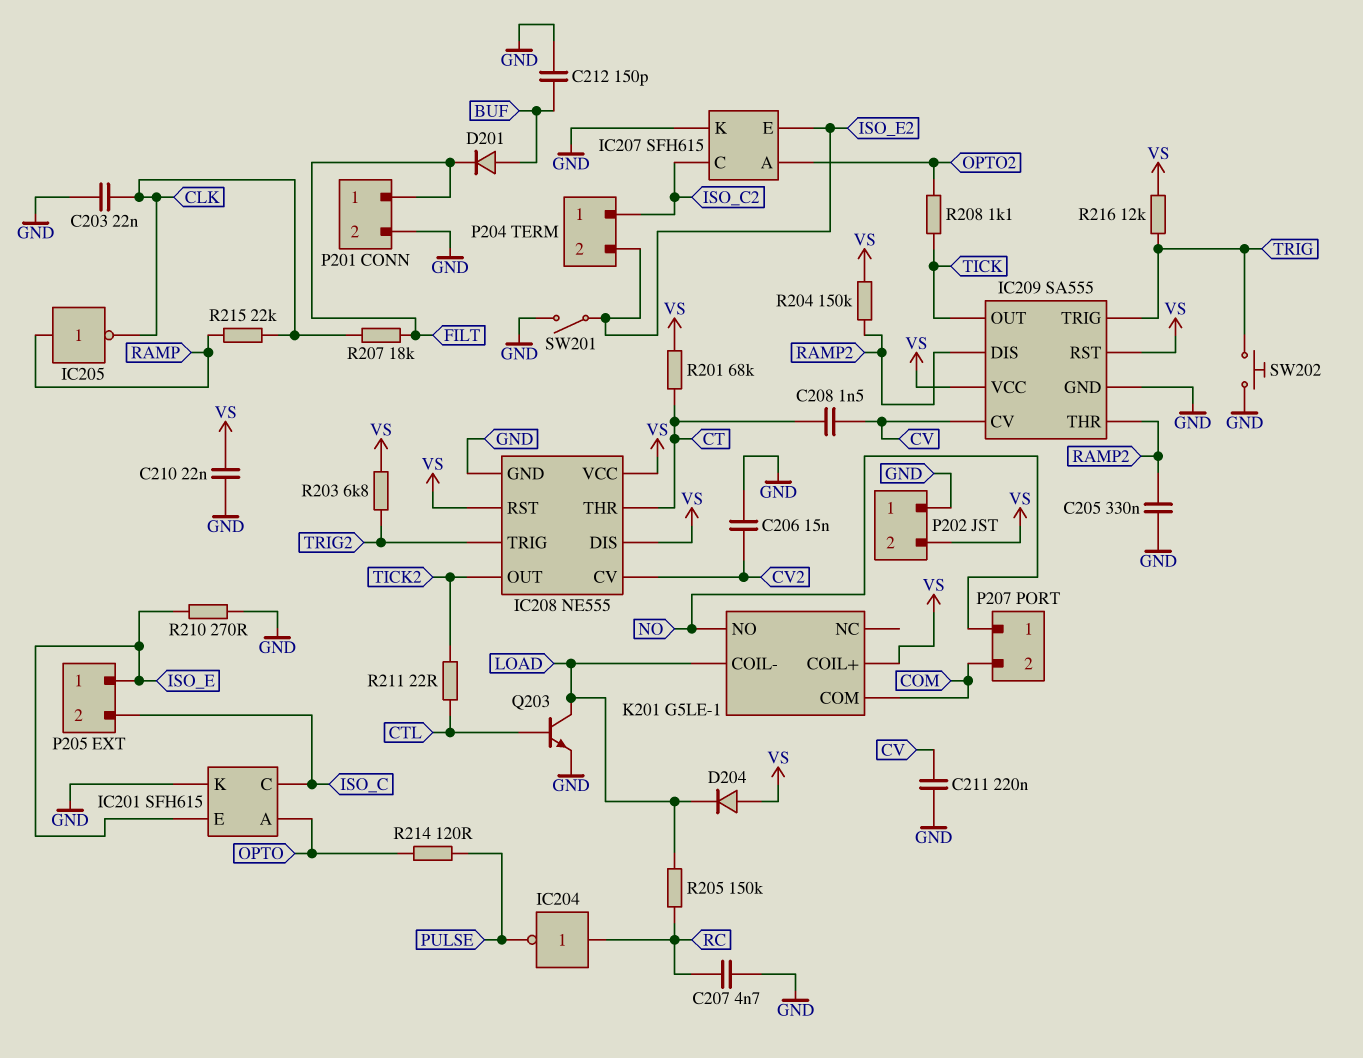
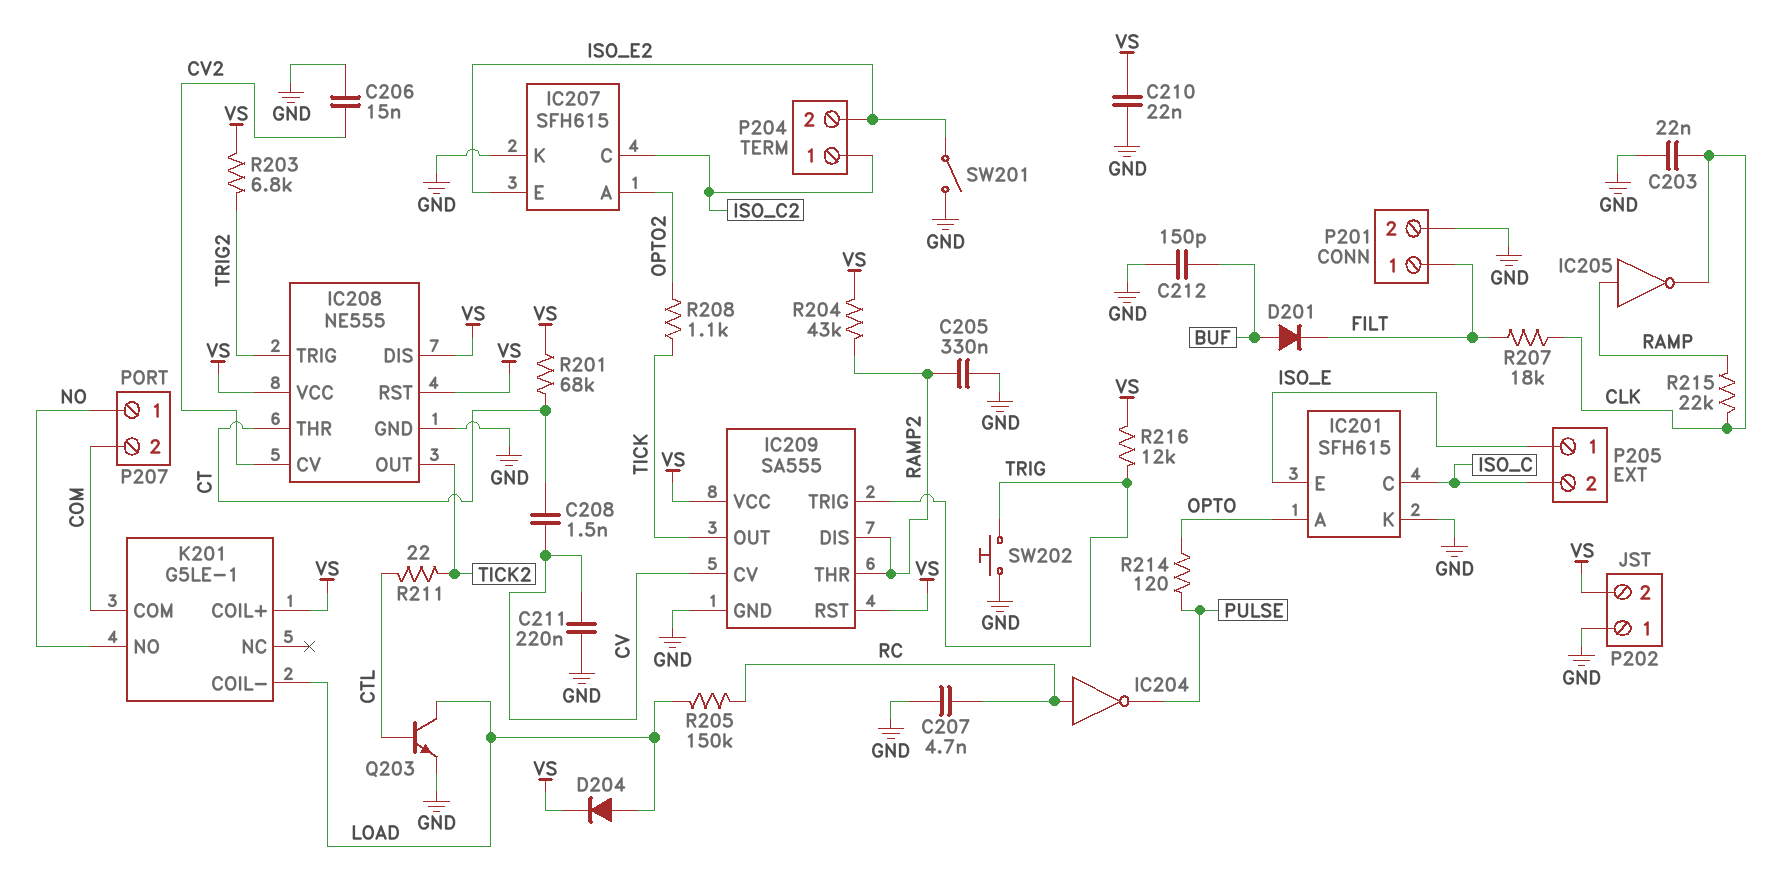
D204: diode (A VS, K LOAD) -> diode (A LOAD, K VS)
R204: 150k (RAMP2, VS) -> 43k (RAMP2, VS)
R210: 270 (GND, ISO_E) -> none

